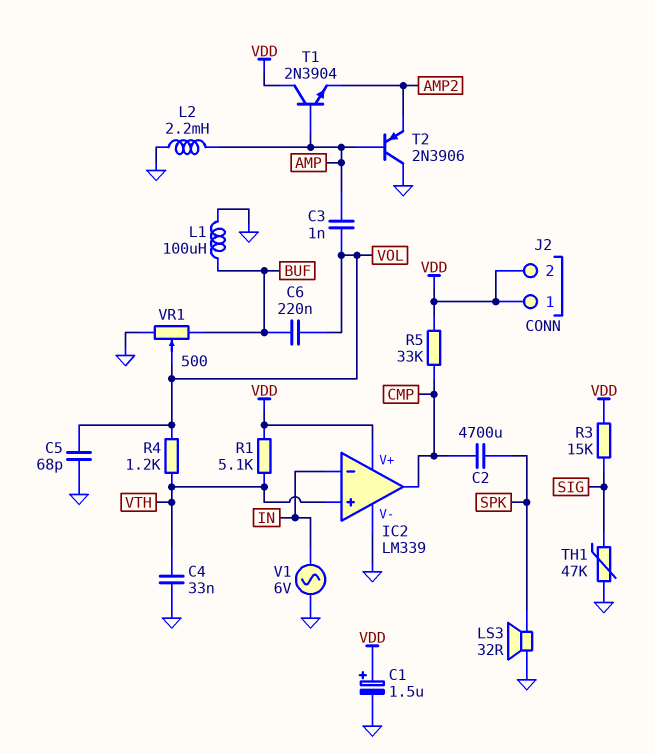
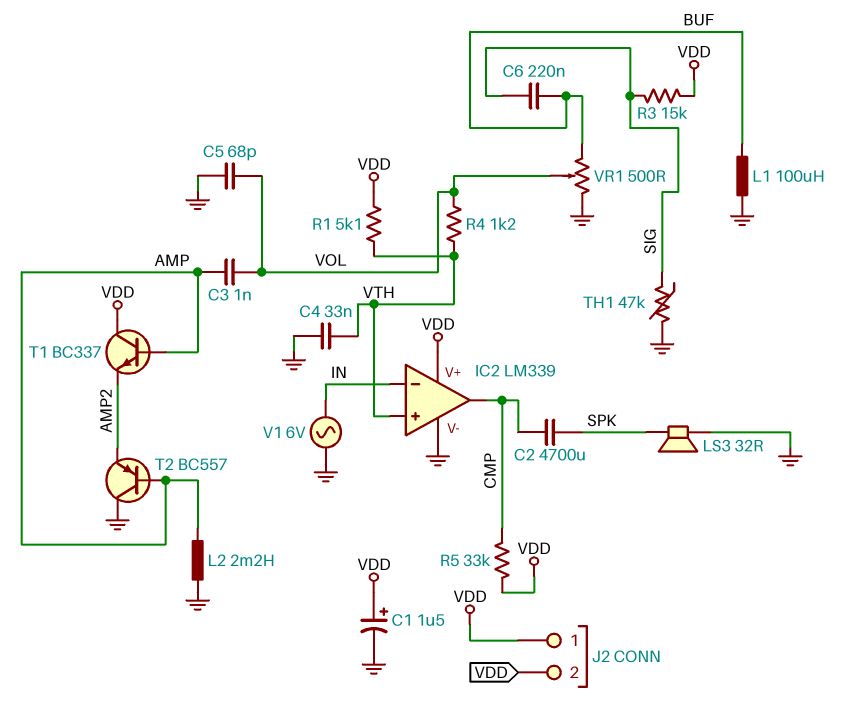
C6: 220nF (BUF, VOL) -> 220nF (BUF, SIG)
T1: NPN 2N3904 (B AMP, C VDD, E AMP2) -> NPN BC337 (B AMP, C VDD, E AMP2)
T2: PNP 2N3906 (B AMP, C GND, E AMP2) -> PNP BC557 (B AMP, C GND, E AMP2)

